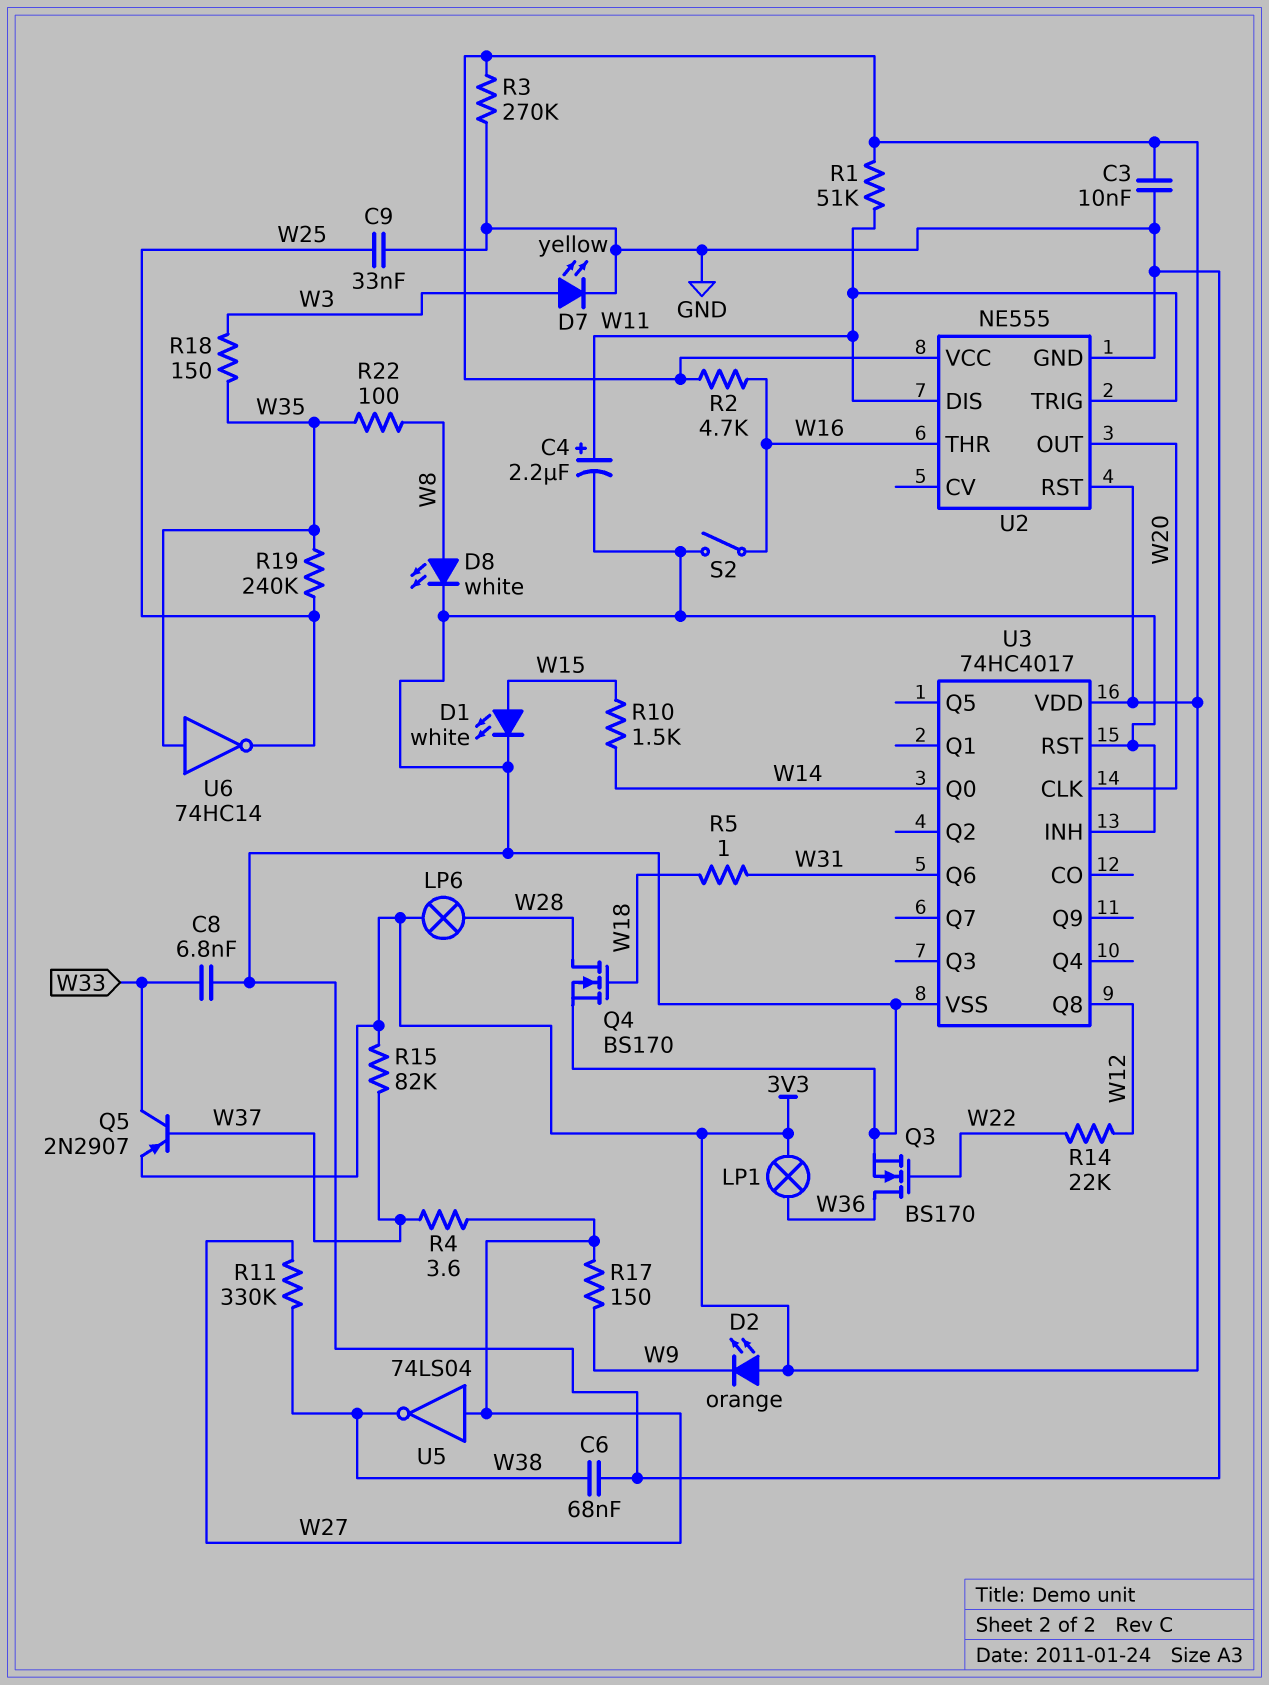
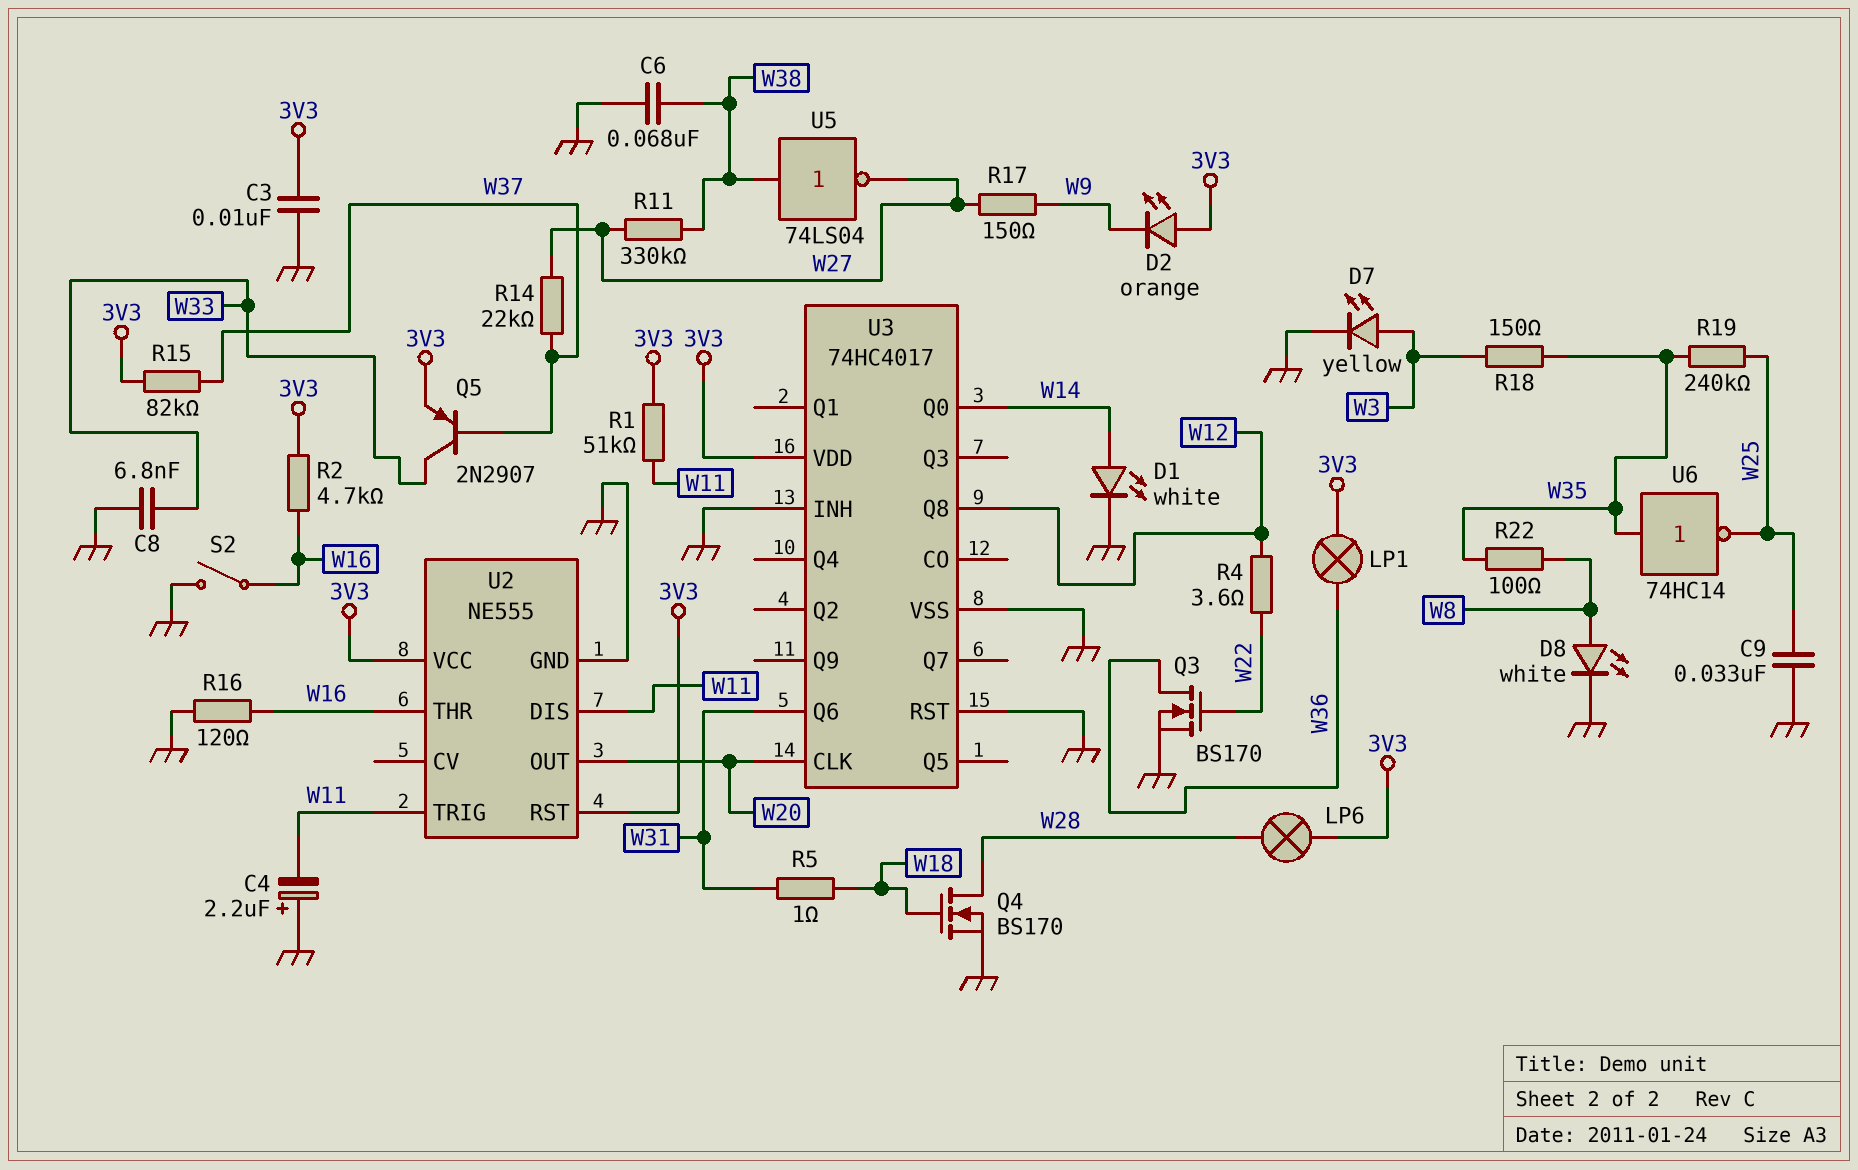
C4: 2.2uF (plus W11, minus GND) -> 2.2uF (plus GND, minus W11)
D1: LED white (A W15, K GND) -> LED white (A W14, K GND)
R3: 270k (3V3, GND) -> none
R4: 3.6 (W27, W37) -> 3.6 (W12, W22)
R10: 1.5k (W14, W15) -> none
R14: 22k (W12, W22) -> 22k (W27, W37)
R16: none -> 120 (GND, W16)
U5: NOT 74LS04 (in W27, out W38) -> NOT 74LS04 (in W38, out W27)

